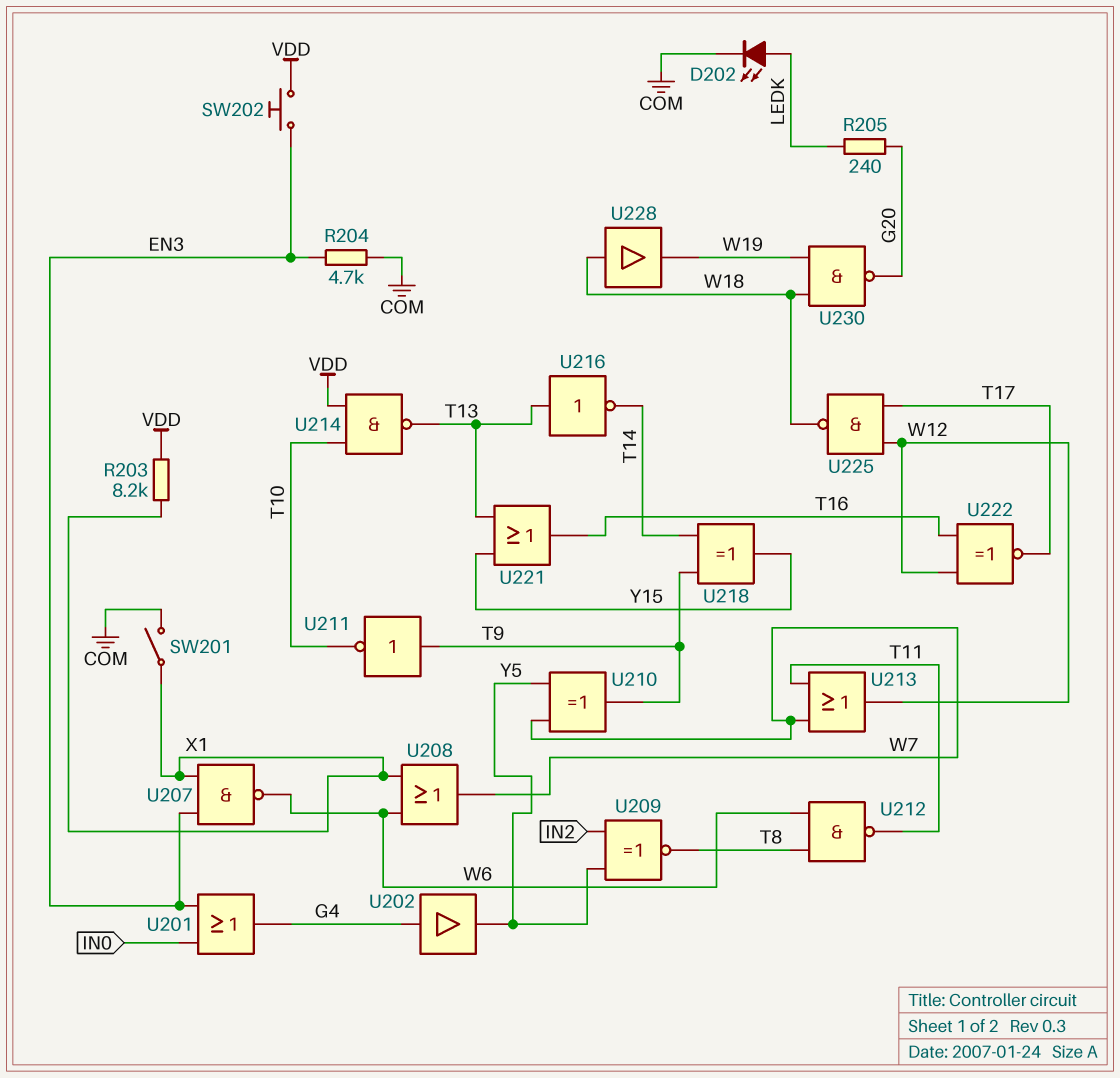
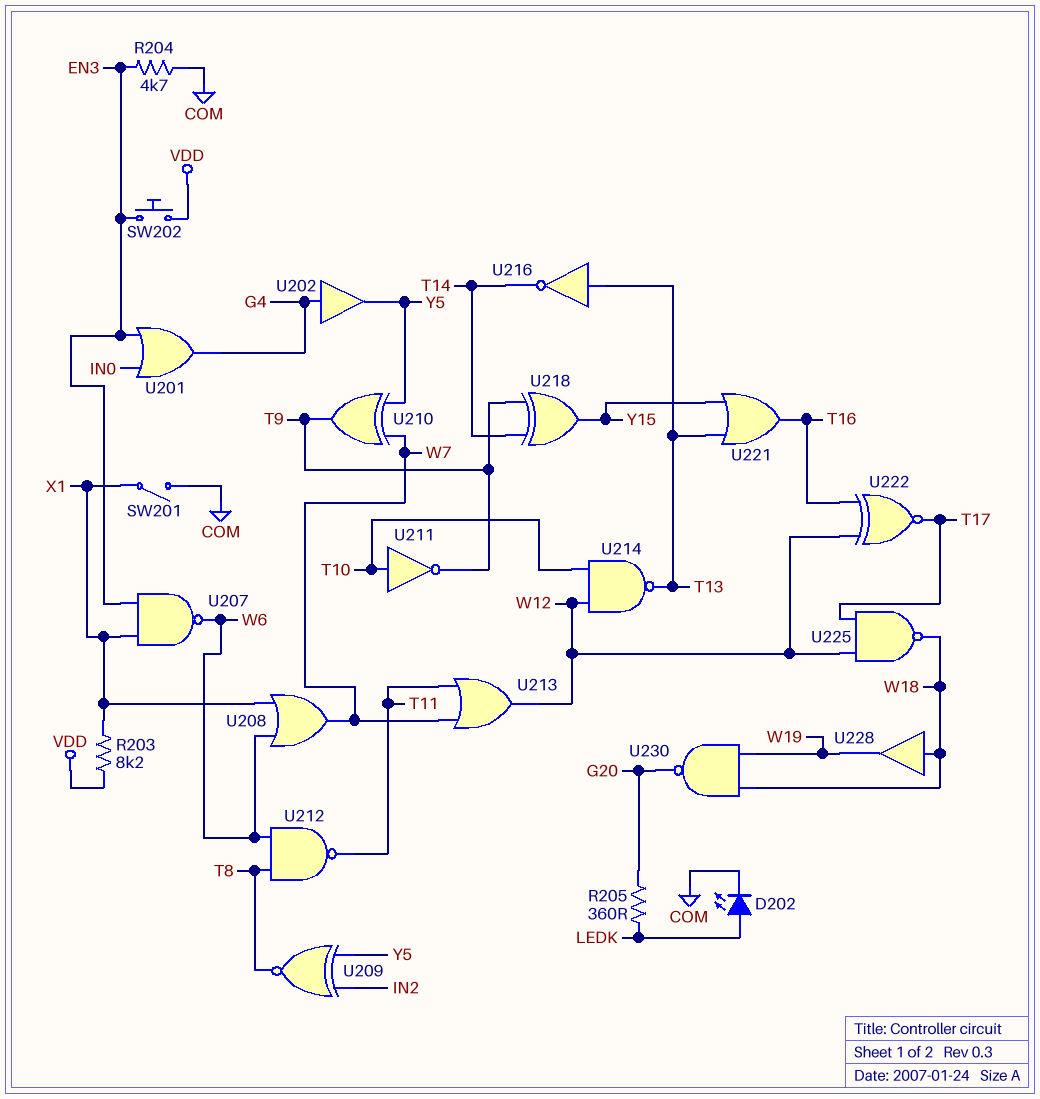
R205: 240 (G20, LEDK) -> 360 (G20, LEDK)
U211: NOT (in T9, out T10) -> NOT (in T10, out T9)
U214: NAND (in T10, in VDD, out T13) -> NAND (in T10, in W12, out T13)

